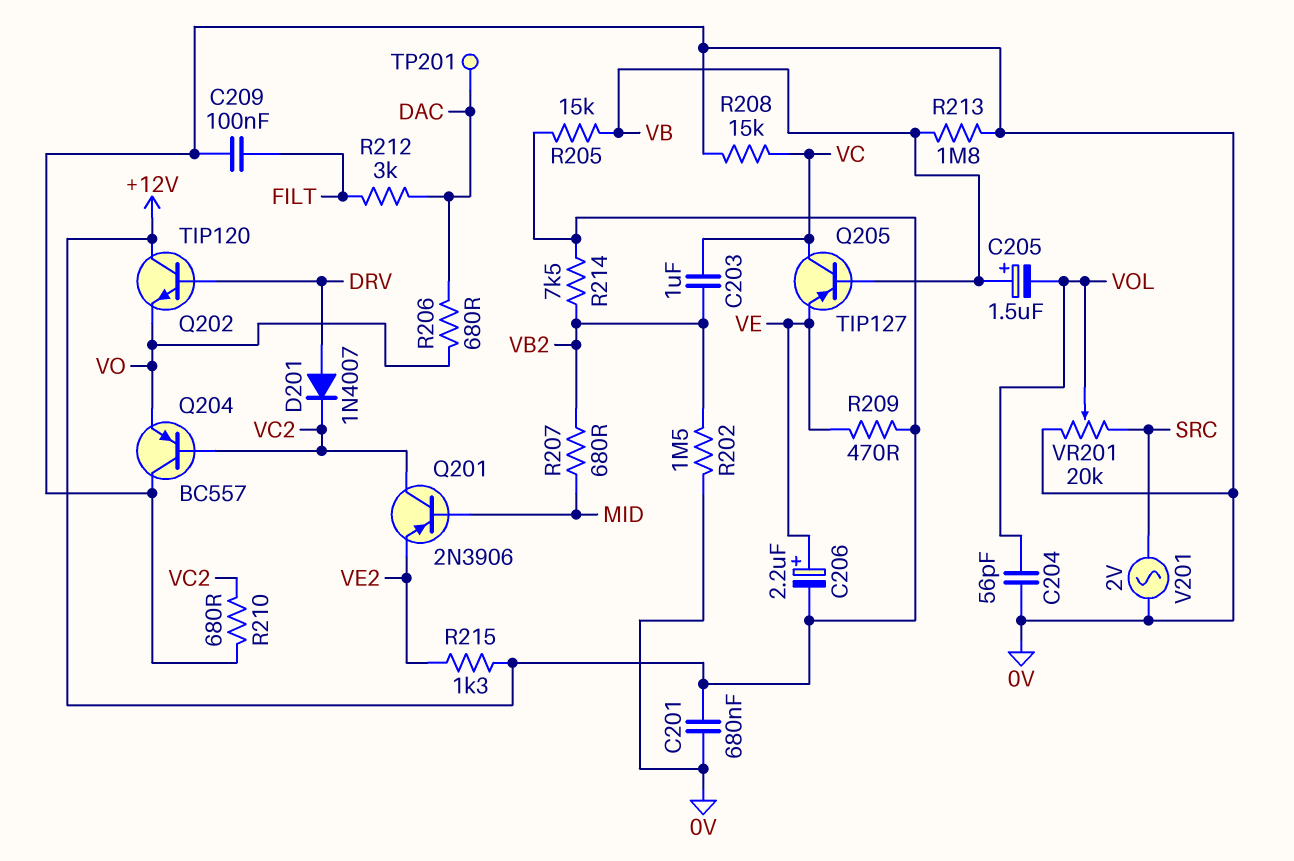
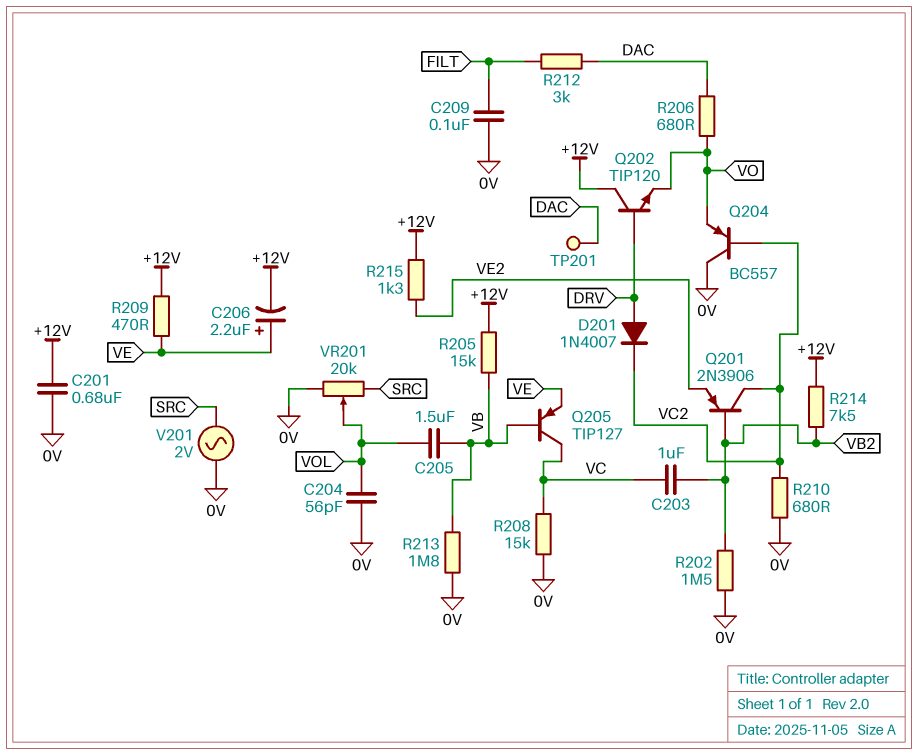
C205: 1.5uF (plus VB, minus VOL) -> 1.5uF (VB, VOL)
Q201: PNP 2N3906 (B MID, C VC2, E VE2) -> PNP 2N3906 (B VB2, C VC2, E VE2)
R207: 680 (MID, VB2) -> none

